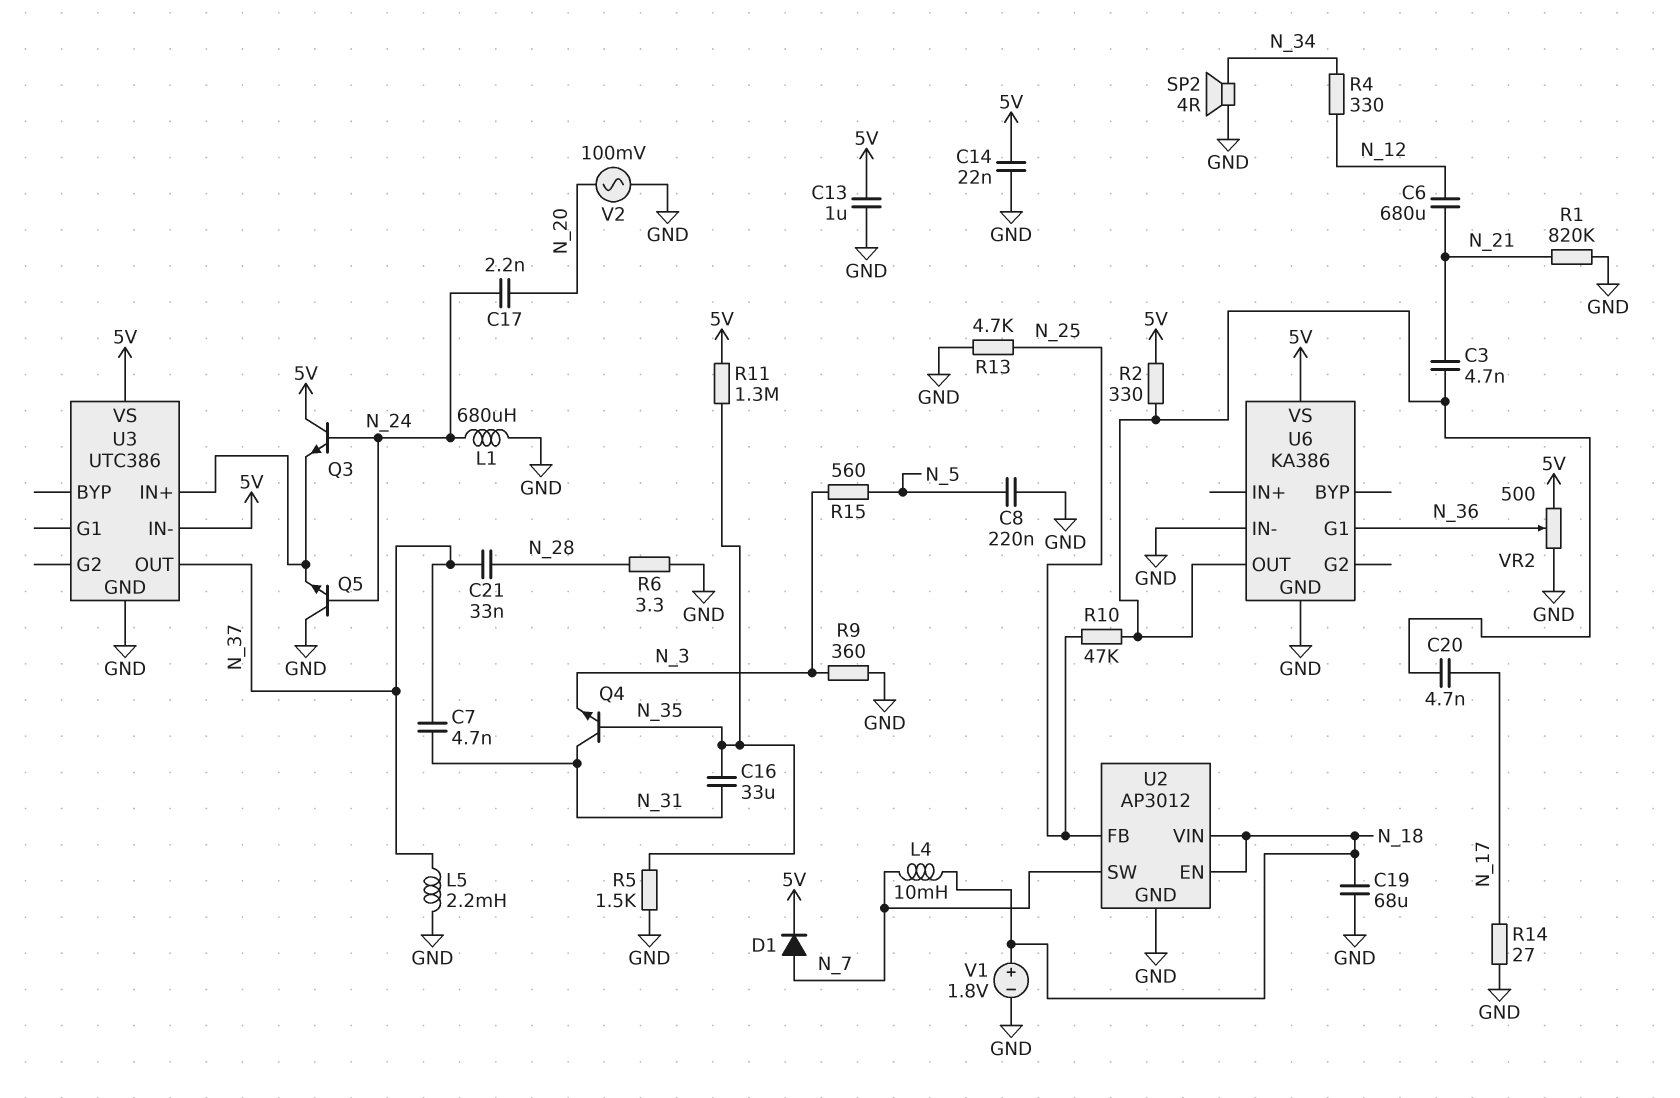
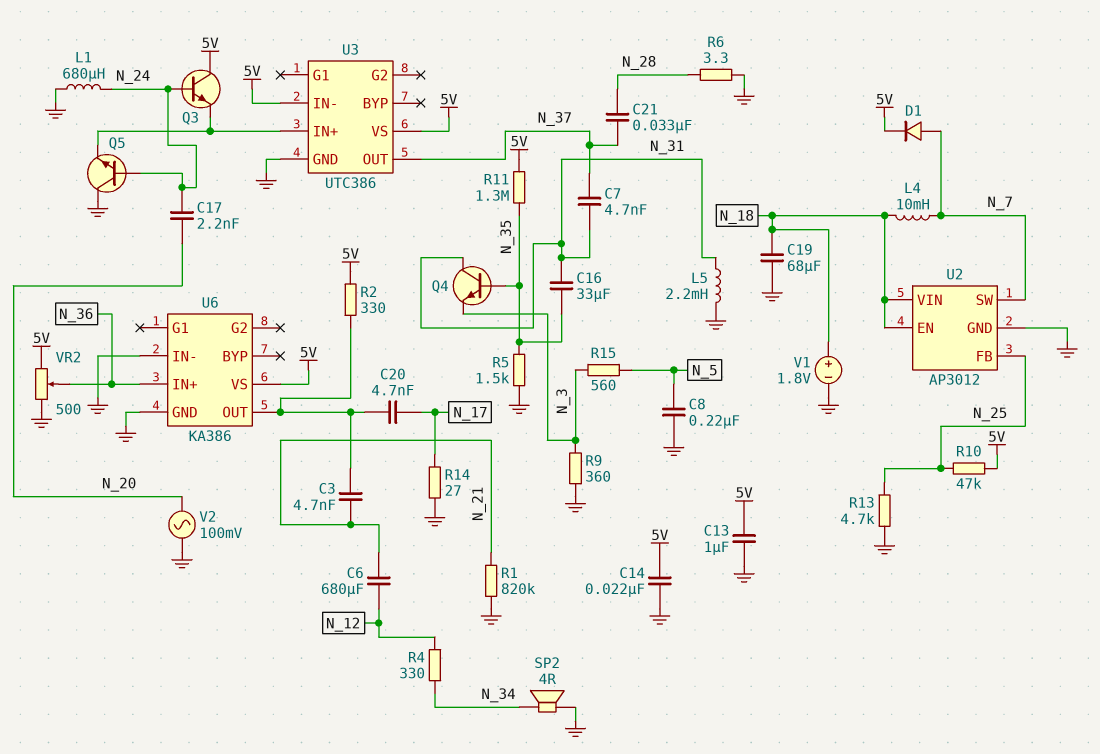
L5: 2.2mH (GND, N_37) -> 2.2mH (GND, N_31)
R10: 47k (N_25, U6/OUT) -> 47k (5V, N_25)
U6 pin G1: N_36 -> none
U6 pin IN+: none -> N_36

